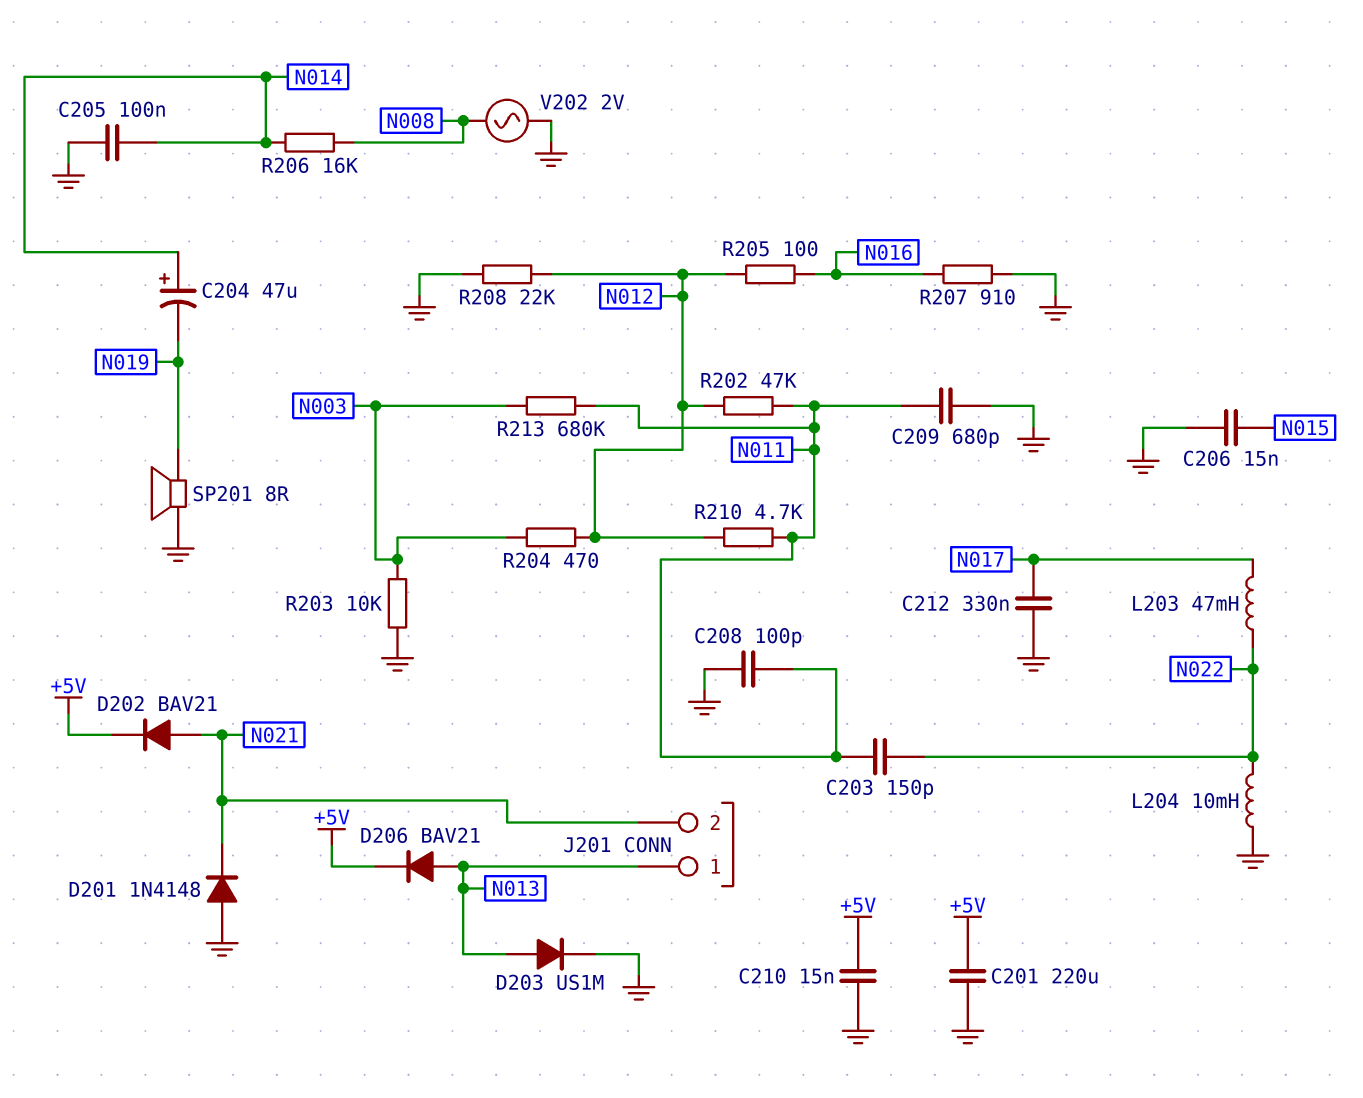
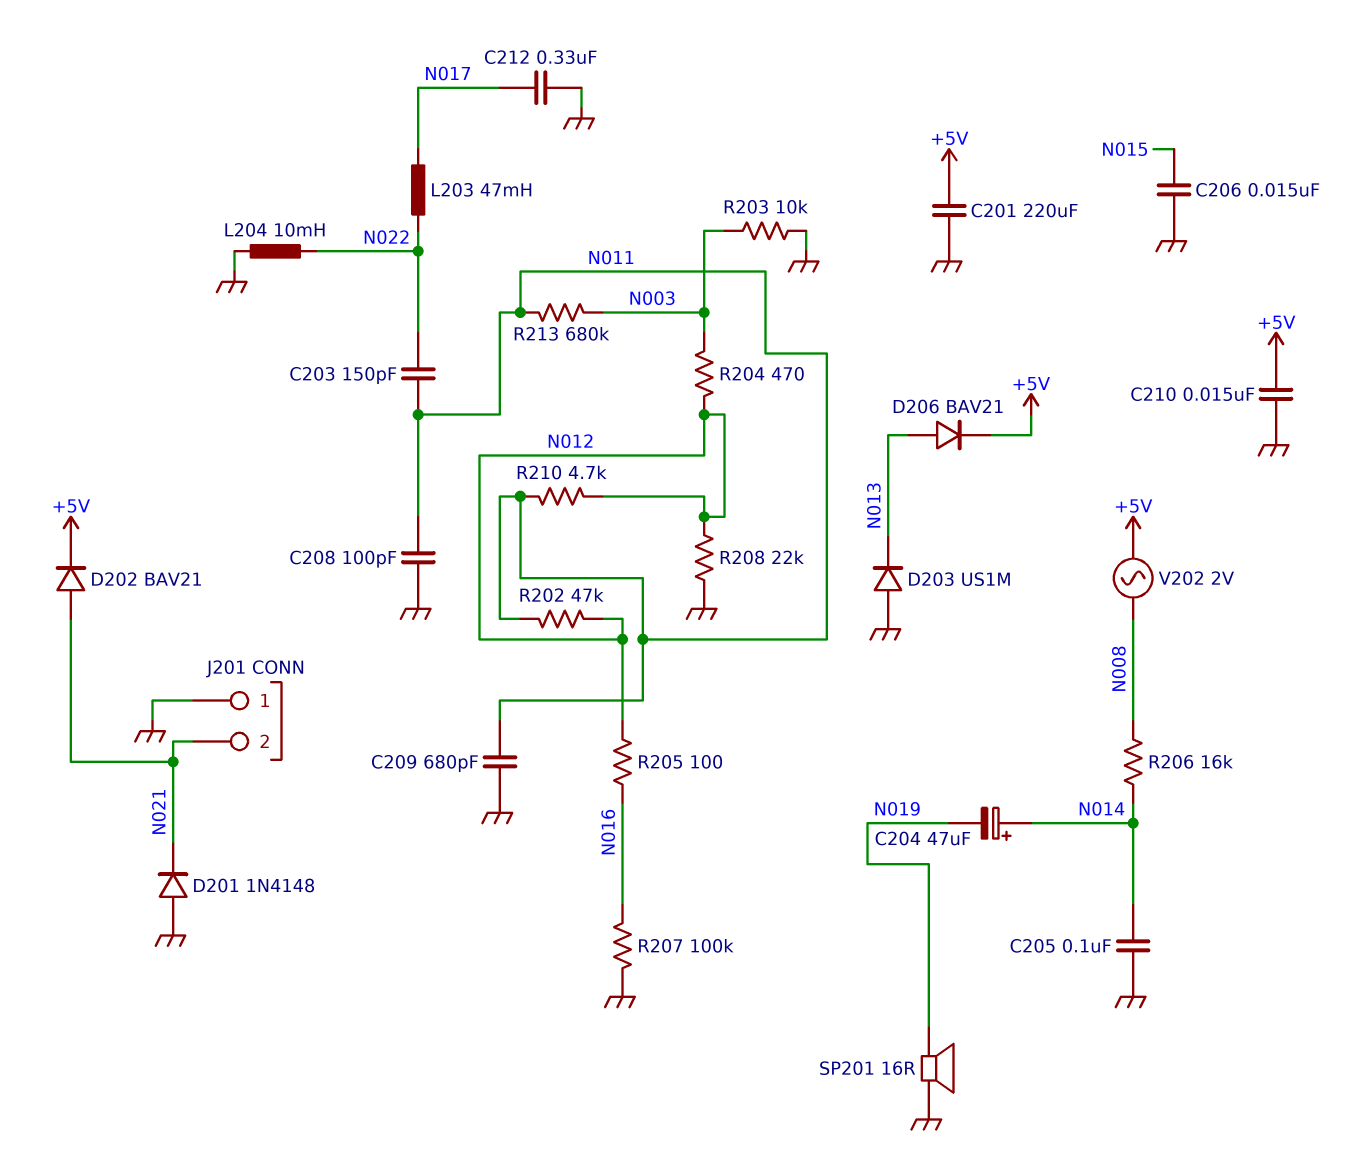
D203: diode US1M (A N013, K GND) -> diode US1M (A GND, K N013)
J201 pin 1: N013 -> GND
R207: 910 (GND, N016) -> 100k (GND, N016)
SP201: speaker 8R (GND, N019) -> speaker 16R (GND, N019)
V202: AC 2V (GND, N008) -> AC 2V (+5V, N008)

